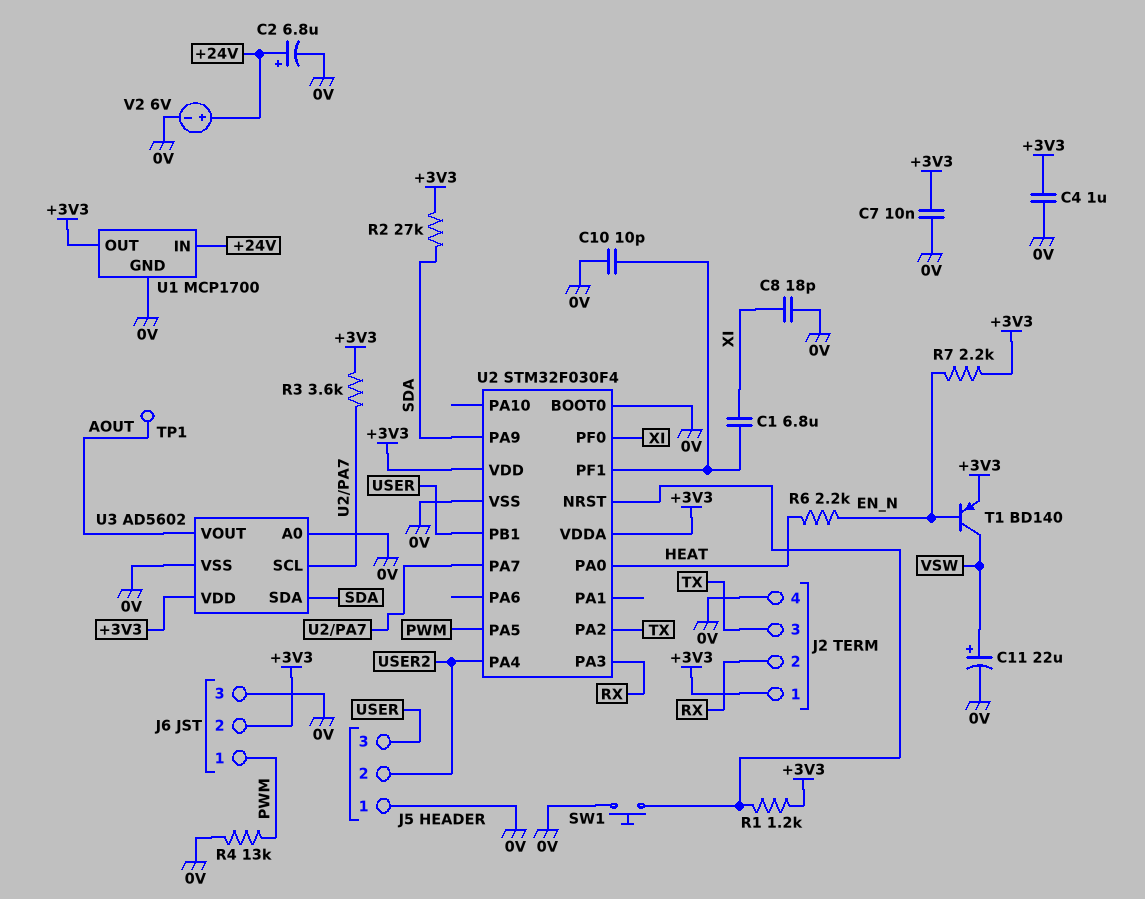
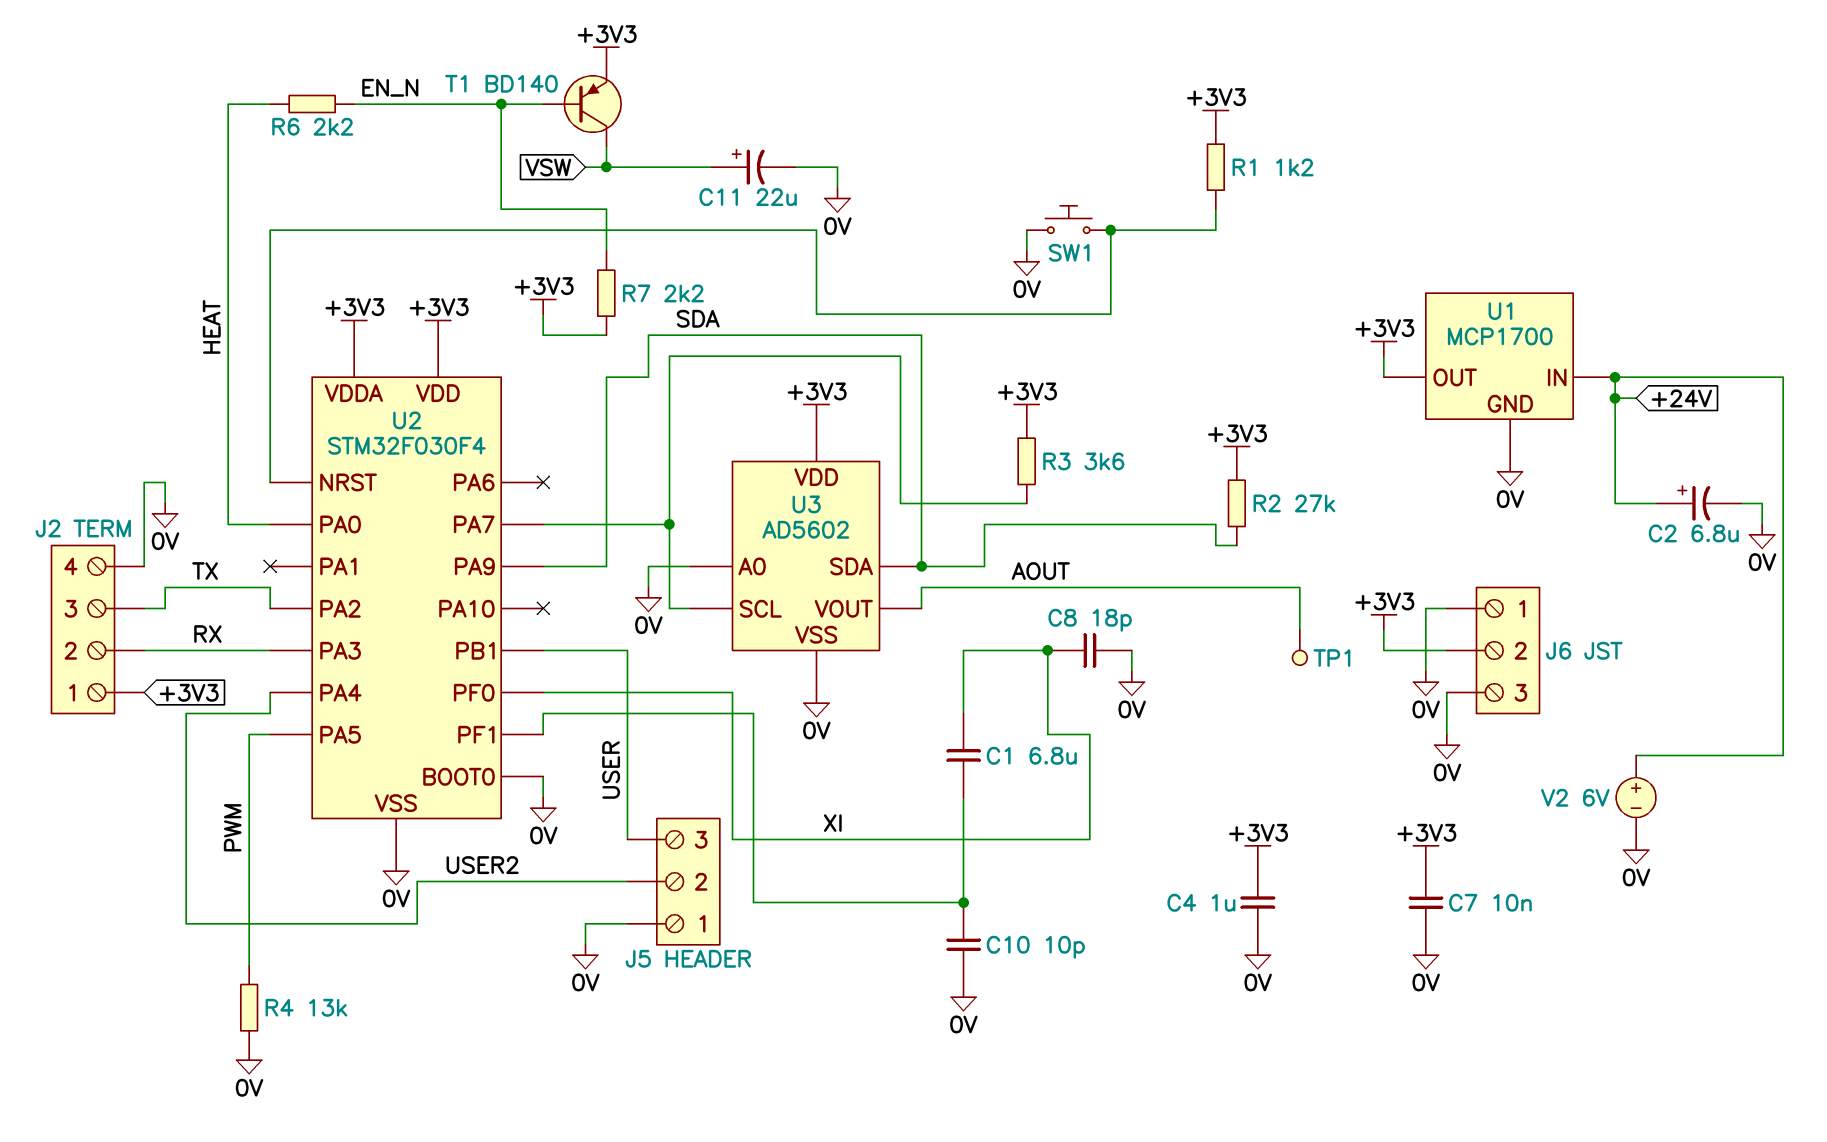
J6 pin 1: PWM -> 0V

